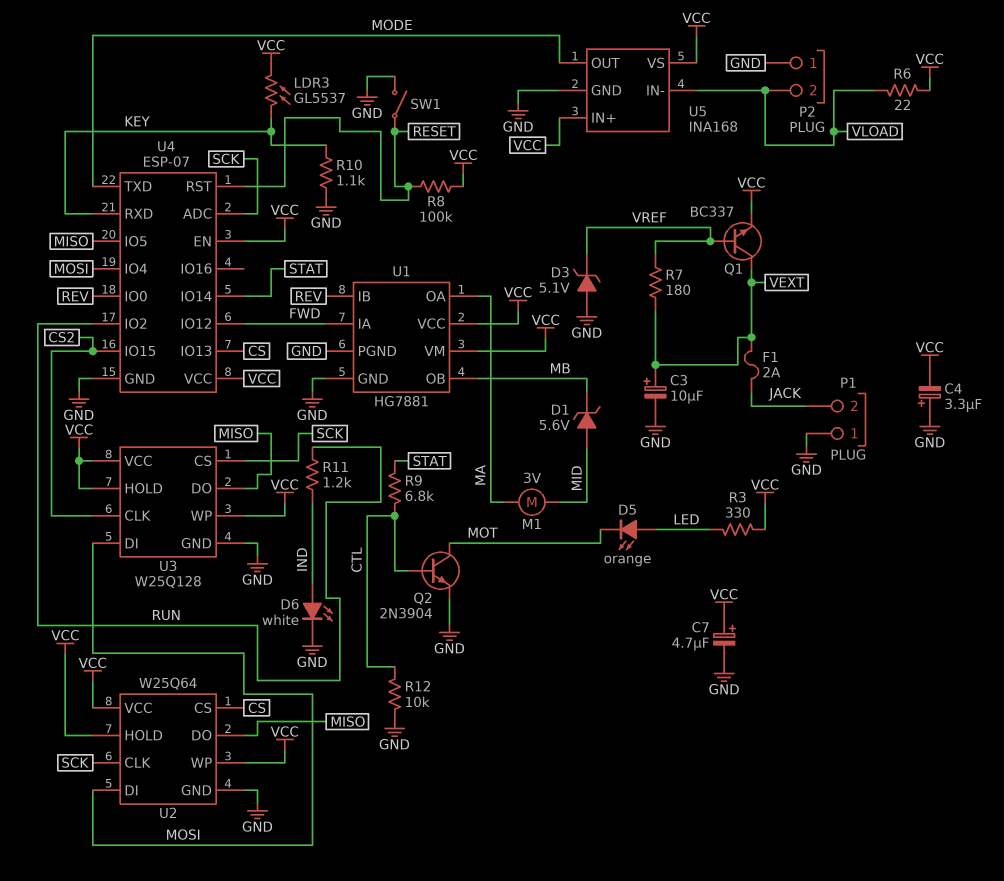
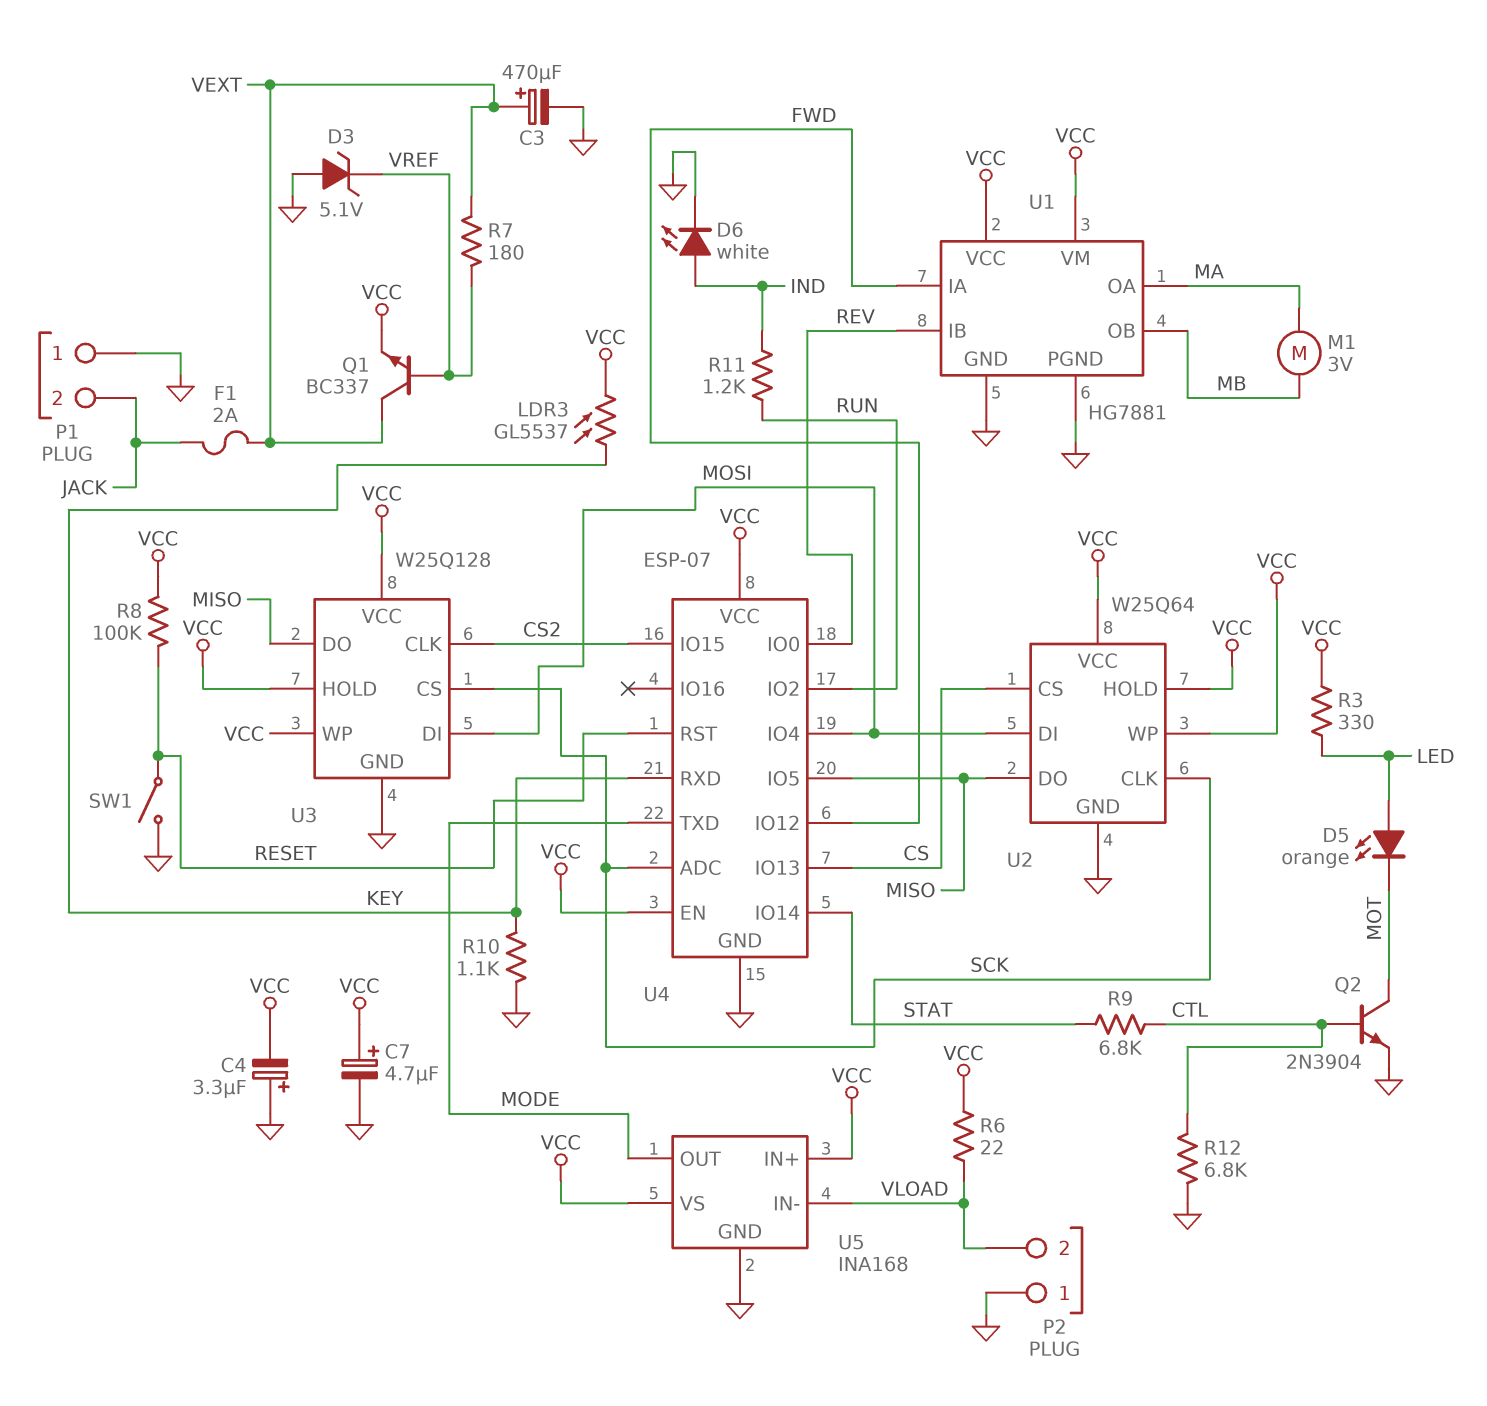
C3: 10uF (plus VEXT, minus GND) -> 470uF (plus VEXT, minus GND)
D1: zener 5.6V (A MID, K MB) -> none
M1: motor 3V (MA, MID) -> motor 3V (MA, MB)
R12: 10k (CTL, GND) -> 6.8k (CTL, GND)

